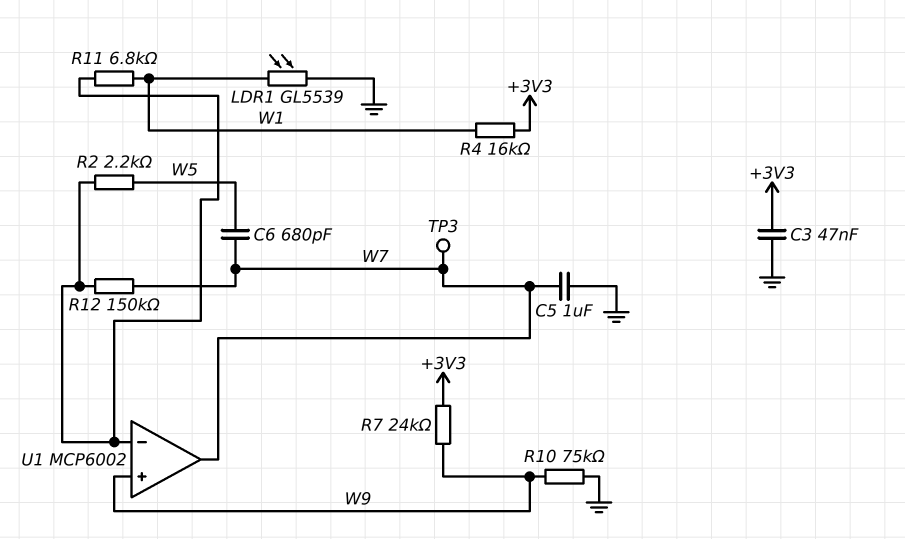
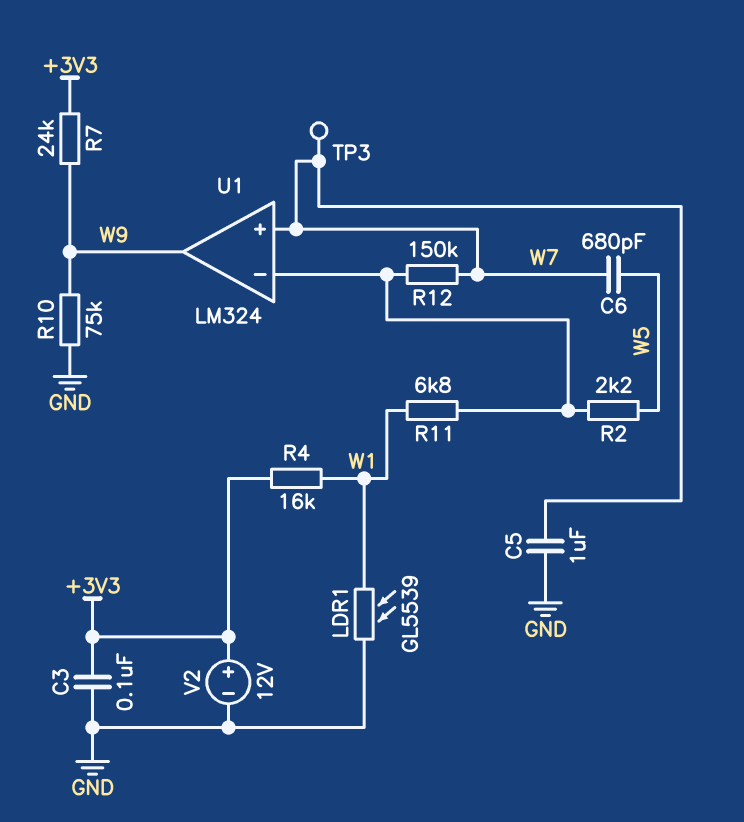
C3: 47nF (+3V3, GND) -> 100nF (+3V3, GND)
U1: MCP6002 -> LM324
U1 pin in+: W9 -> W7
U1 pin out: W7 -> W9
V2: none -> 12V (plus +3V3, minus GND)

